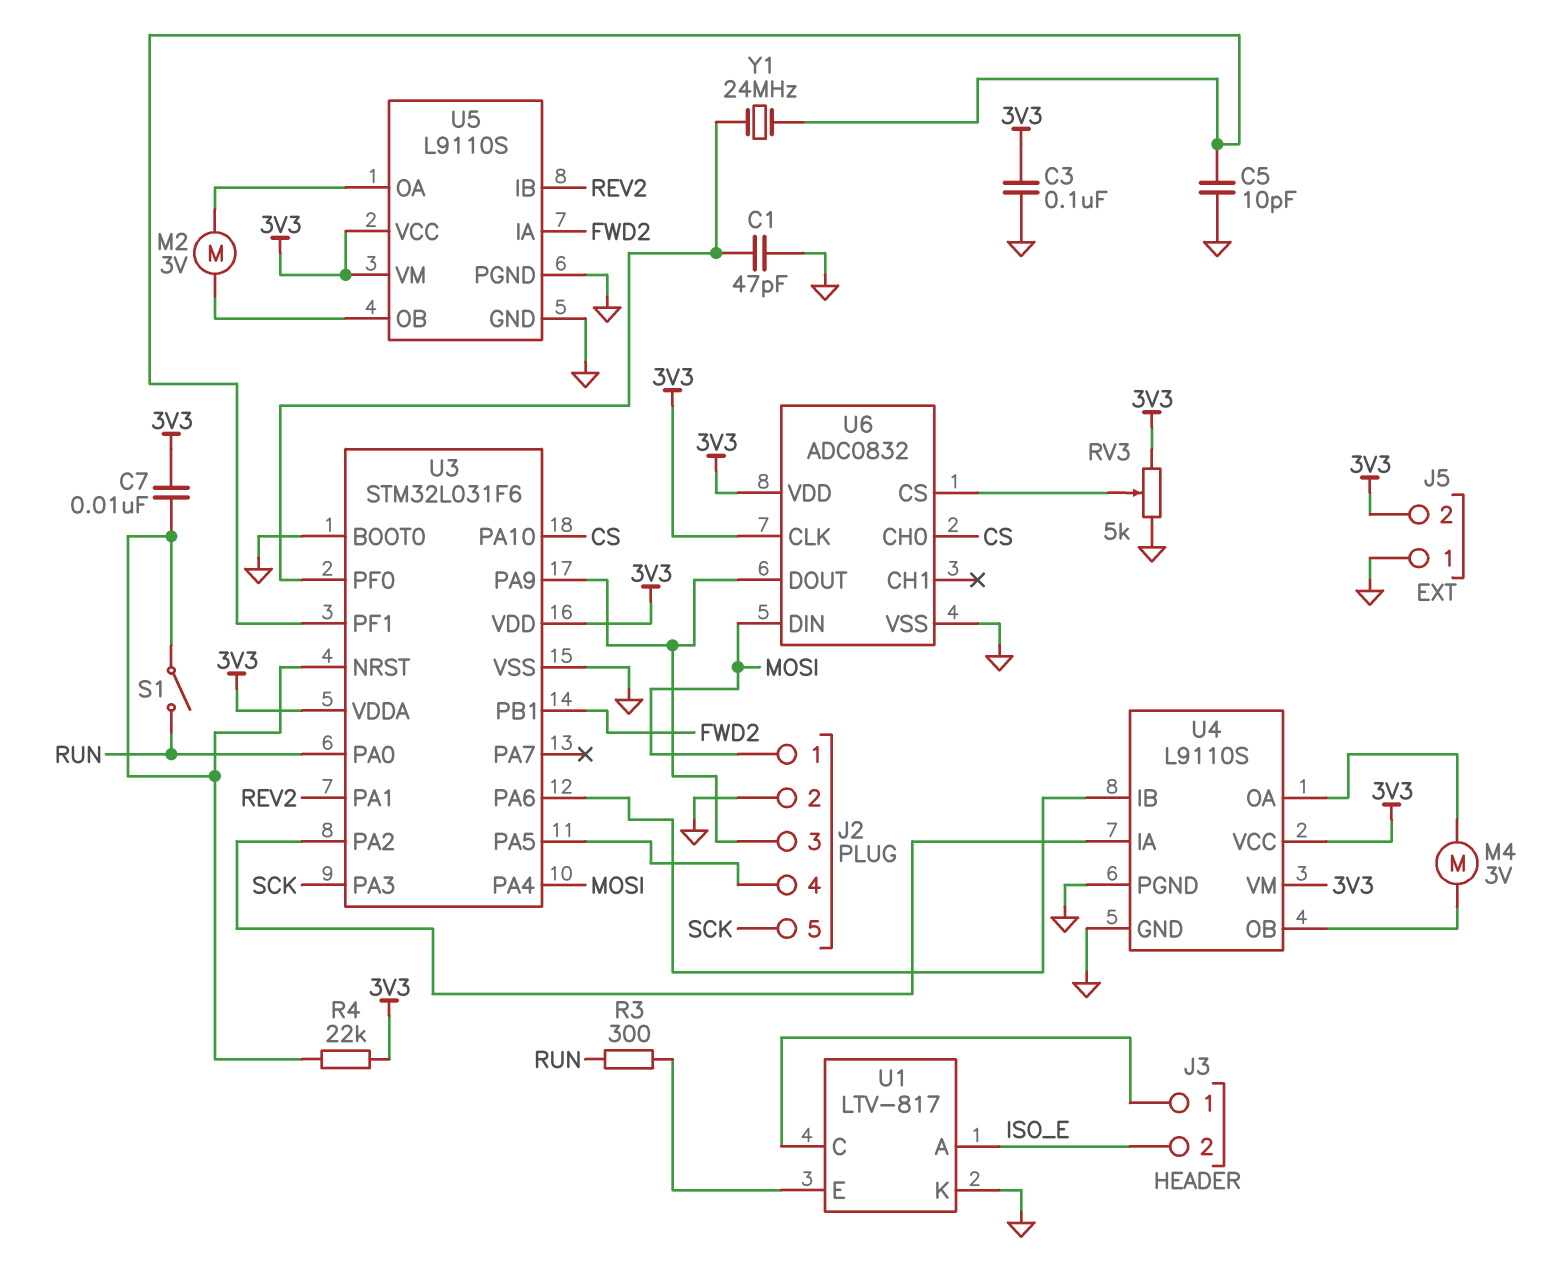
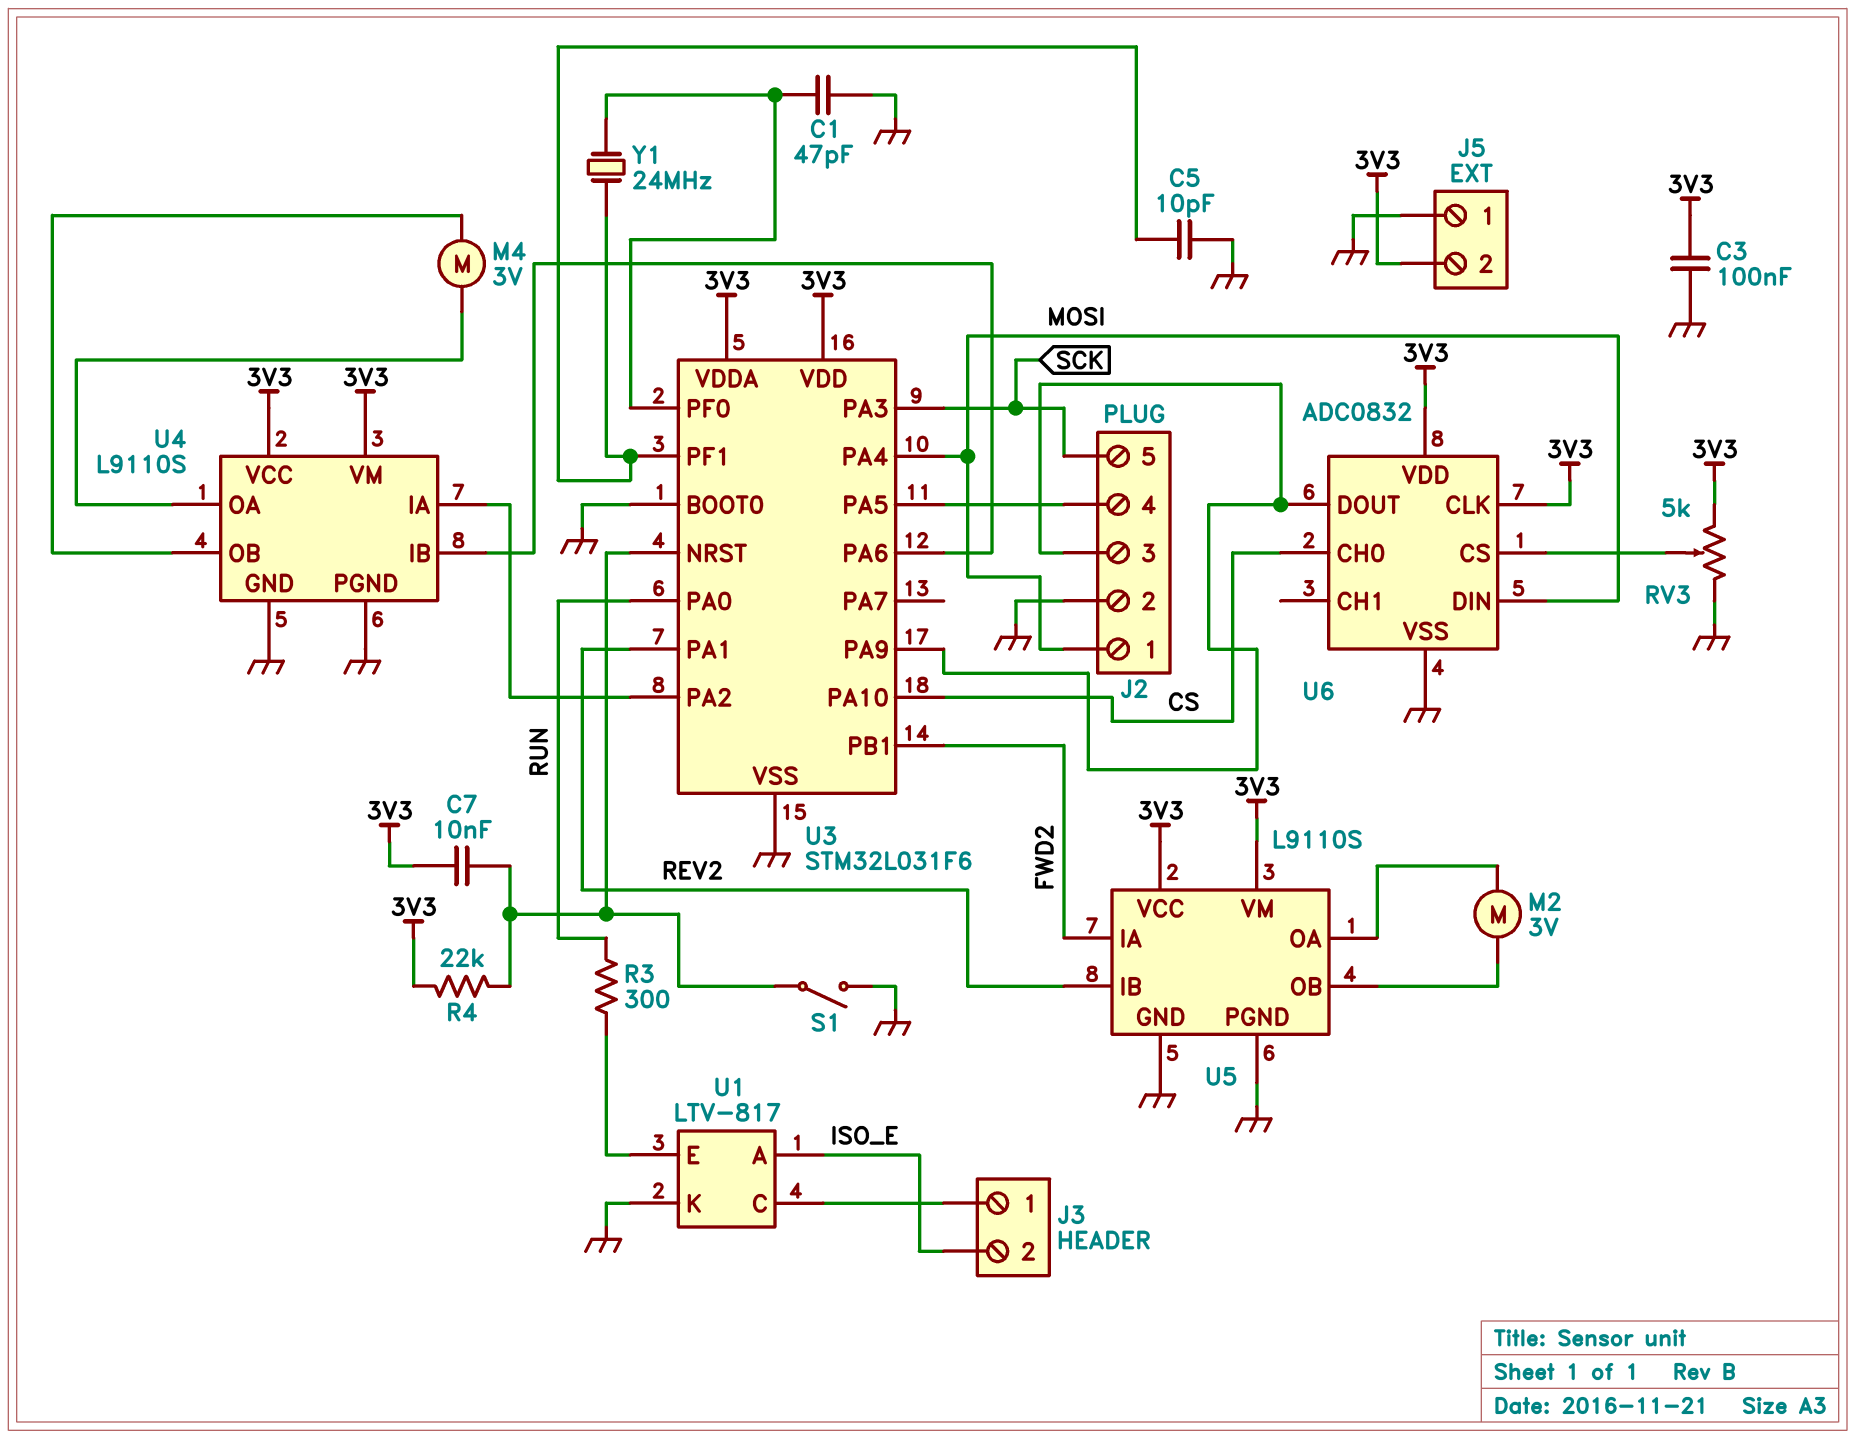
S1: switch (RUN, U3/NRST) -> switch (GND, U3/NRST)

